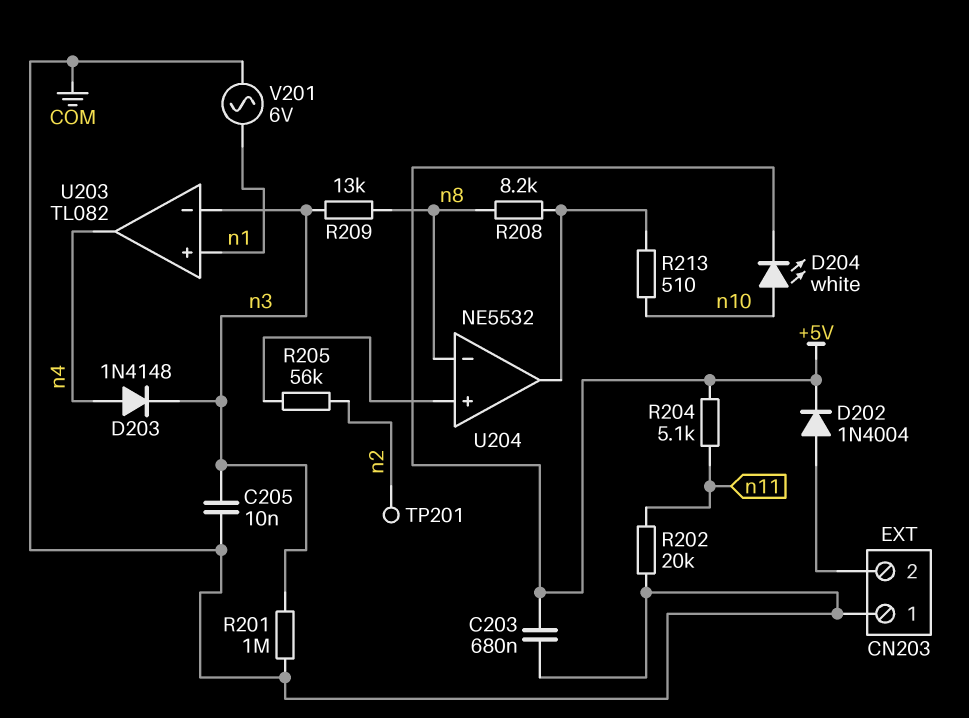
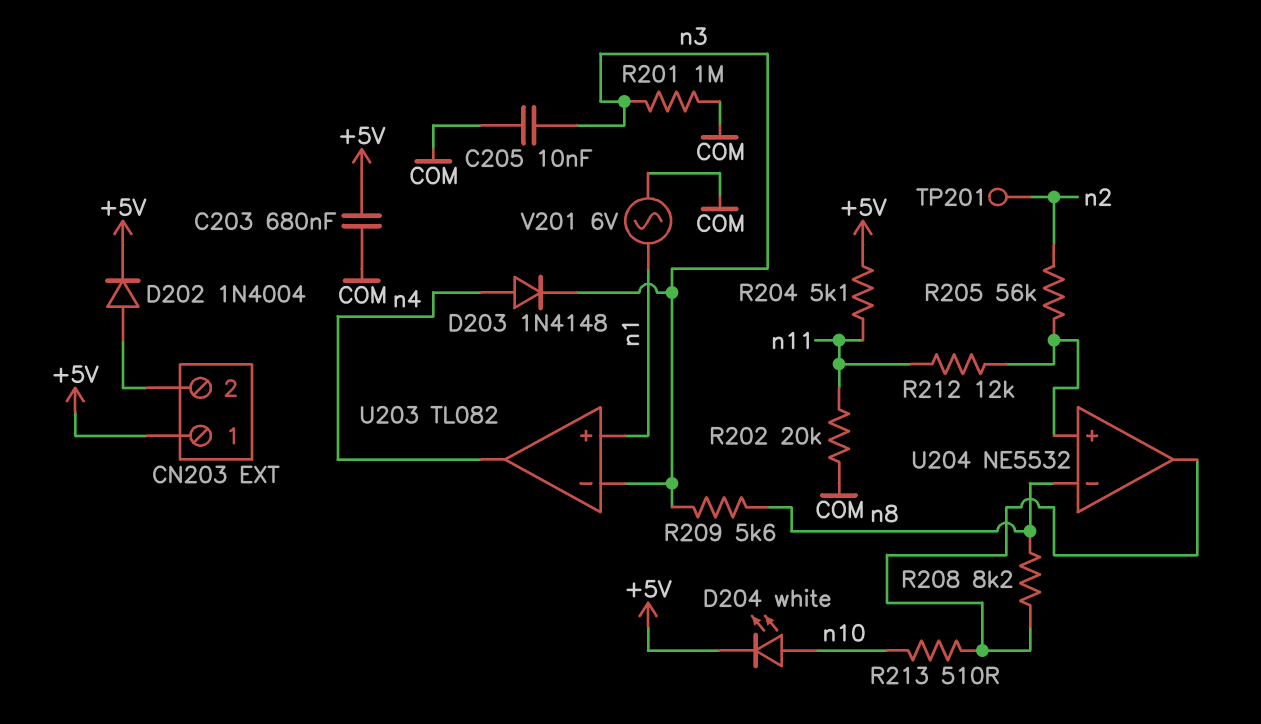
CN203 pin 1: COM -> +5V
R209: 13k (n3, n8) -> 5.6k (n3, n8)
R212: none -> 12k (U204/in+, n11)

